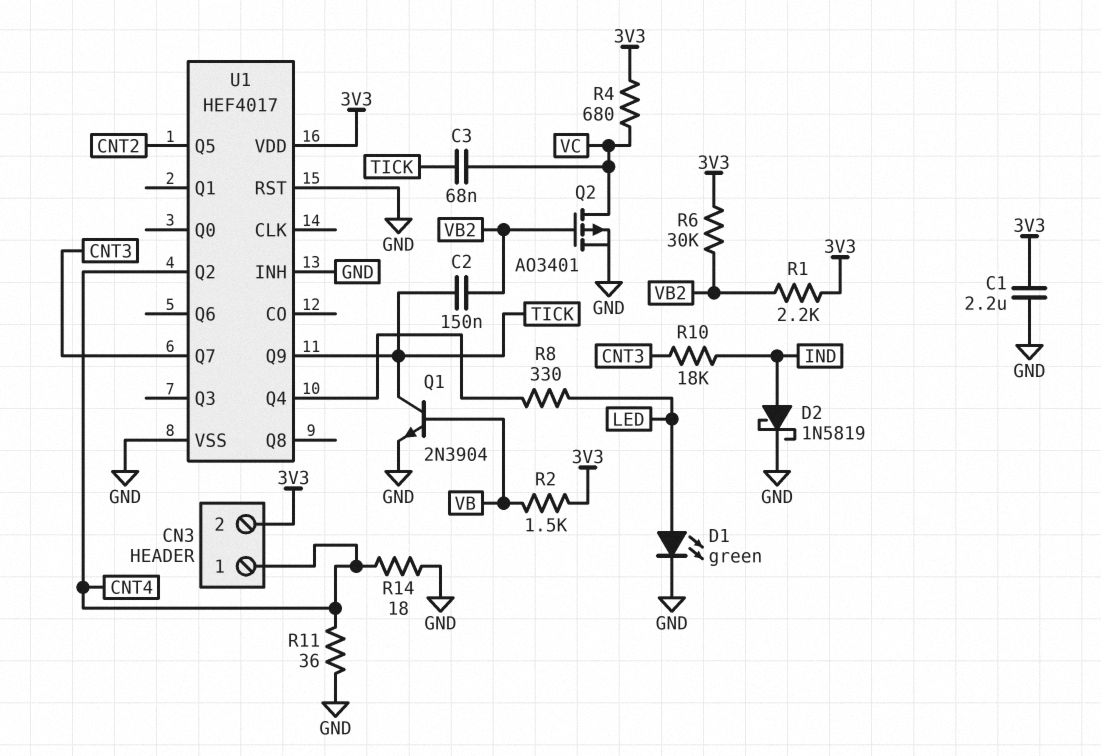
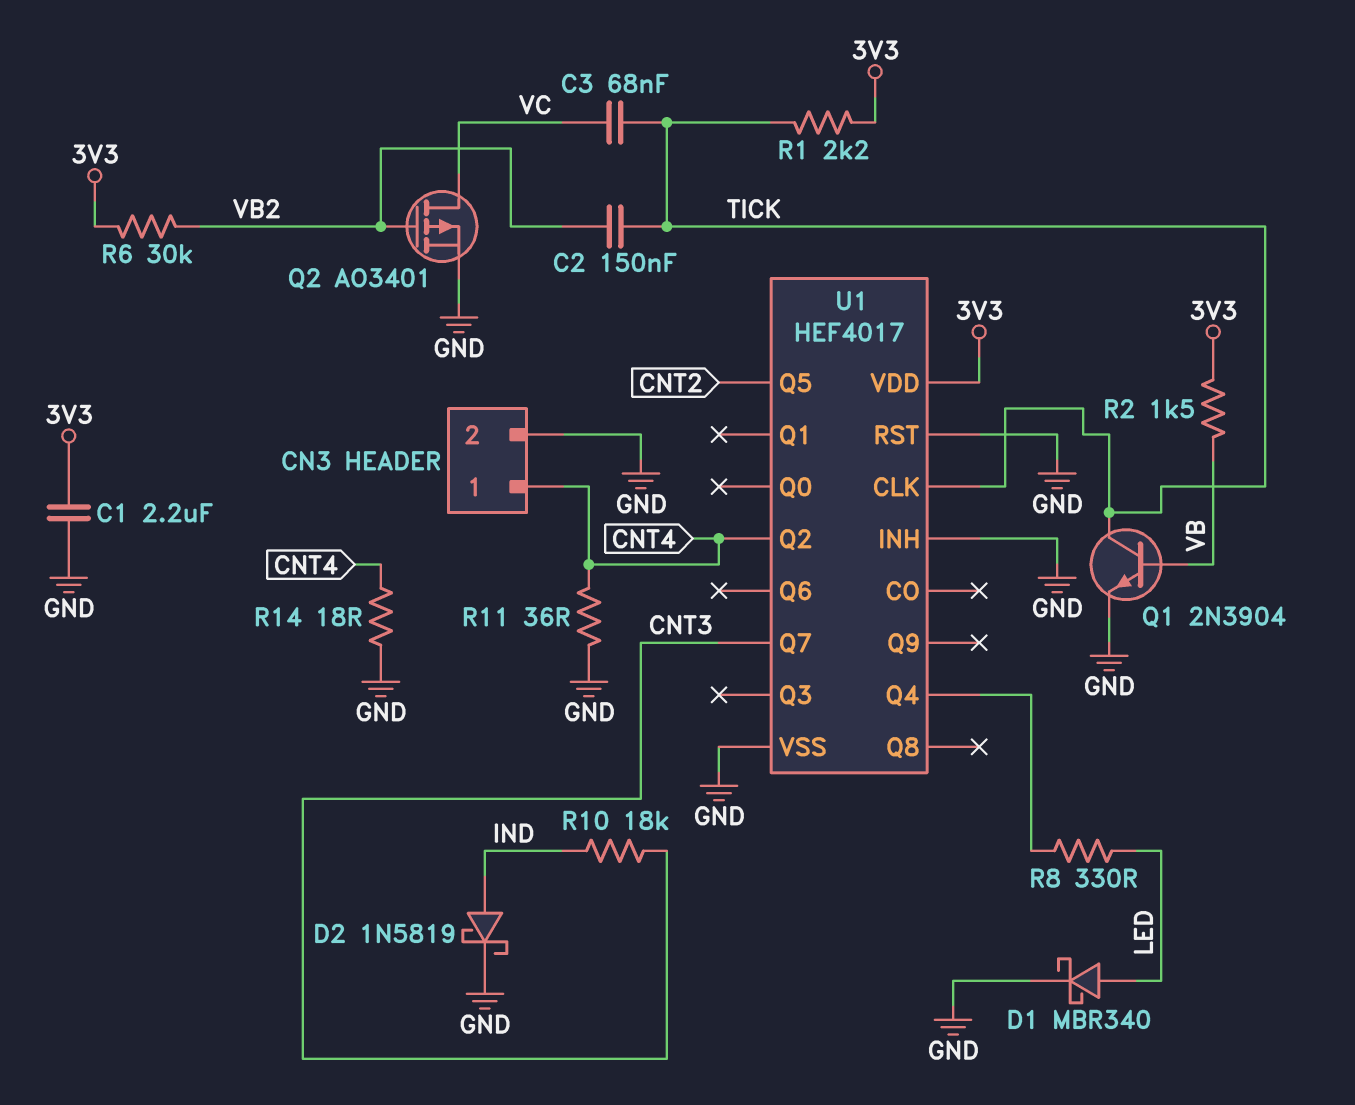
CN3 pin 2: 3V3 -> GND
D1: LED green (A LED, K GND) -> schottky MBR340 (A LED, K GND)
R1: 2.2k (3V3, VB2) -> 2.2k (3V3, TICK)
R4: 680 (3V3, VC) -> none
U1 pin CLK: none -> TICK
U1 pin Q9: TICK -> none

